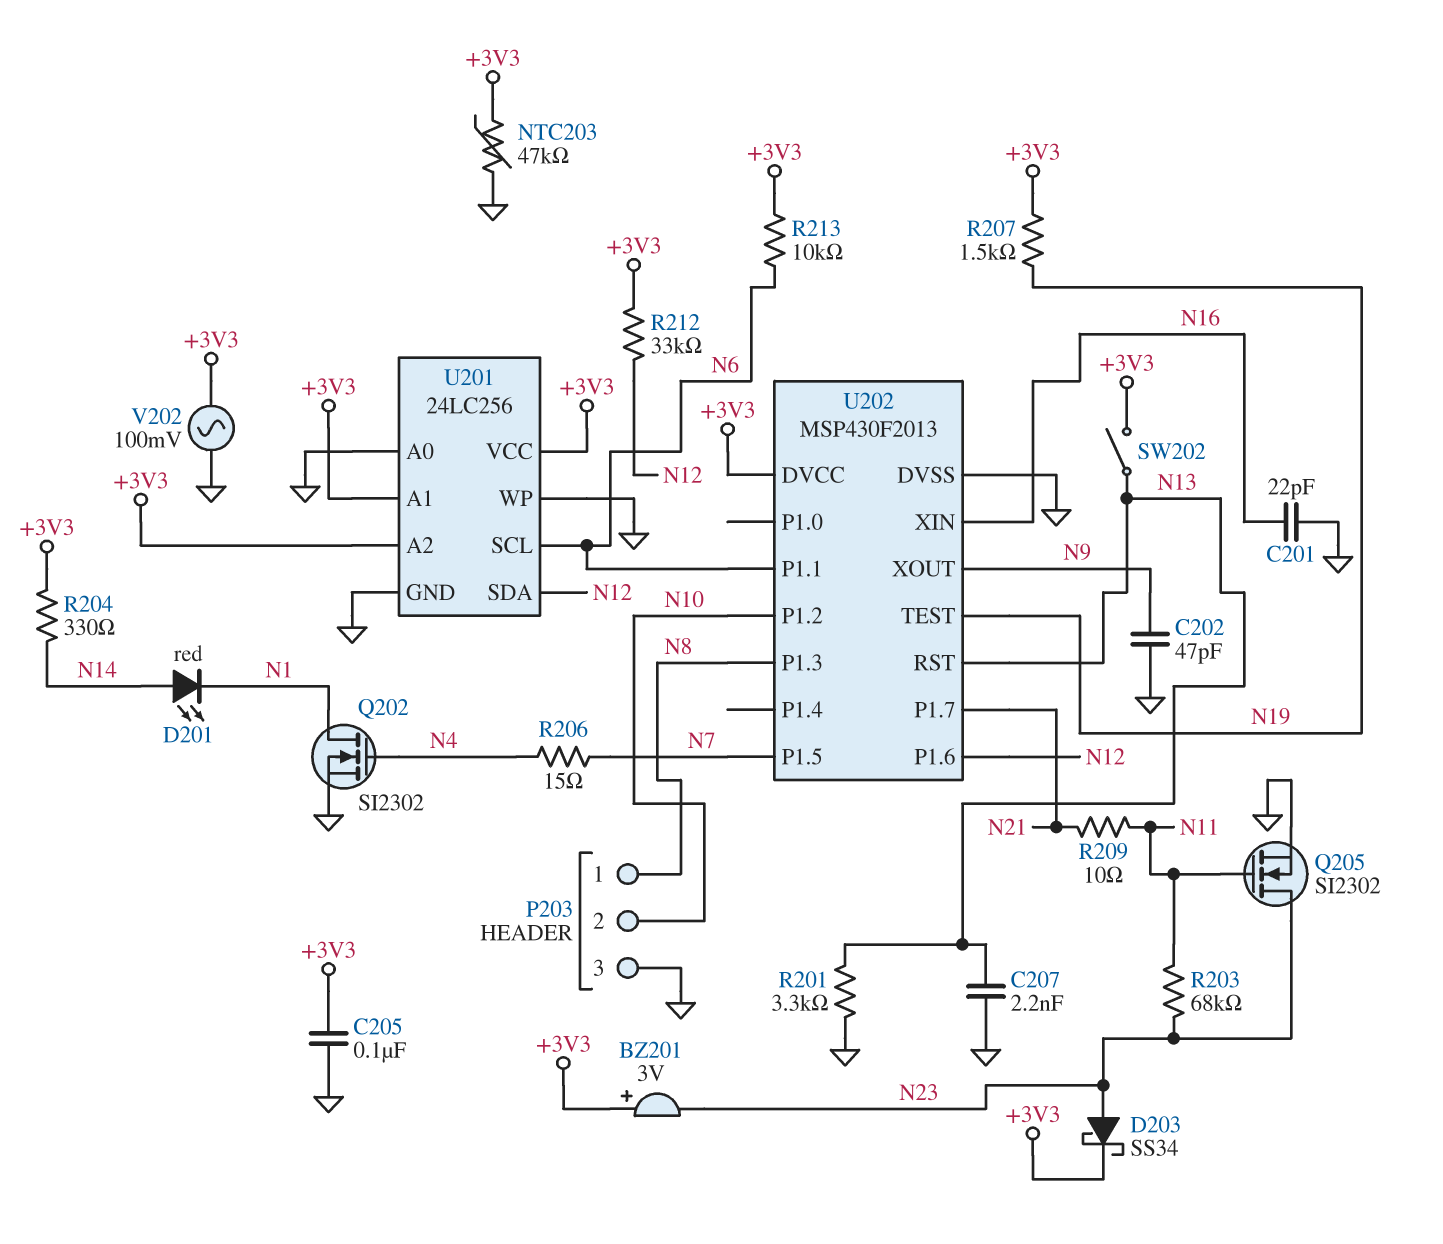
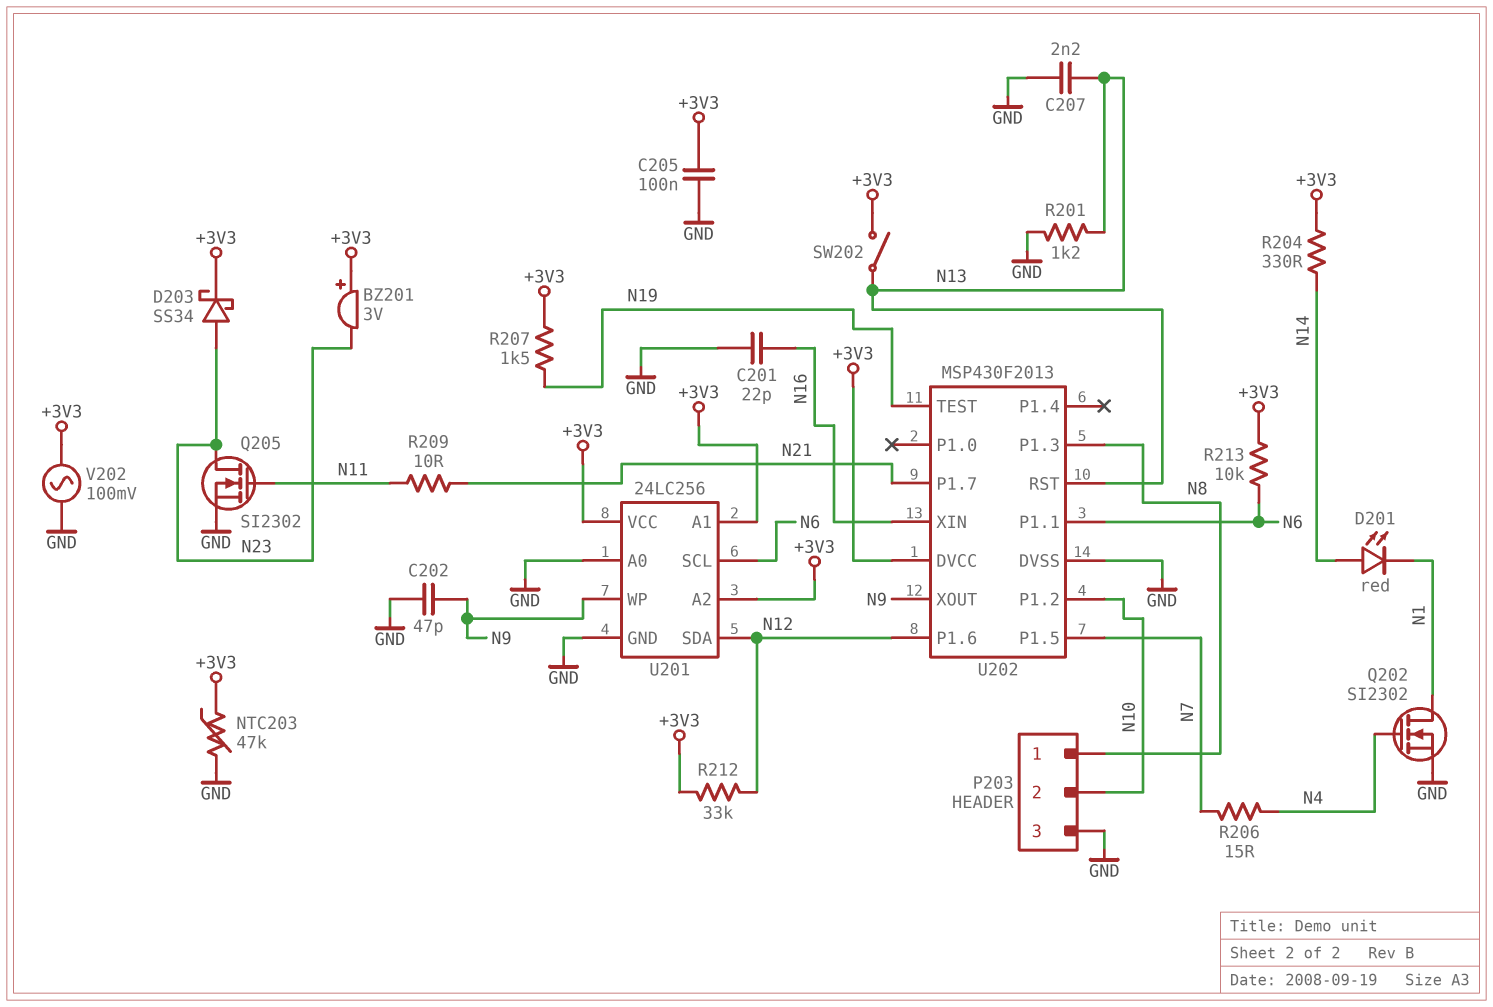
R201: 3.3k (GND, N13) -> 1.2k (GND, N13)
R203: 68k (N11, N23) -> none
U201 pin WP: GND -> N9

